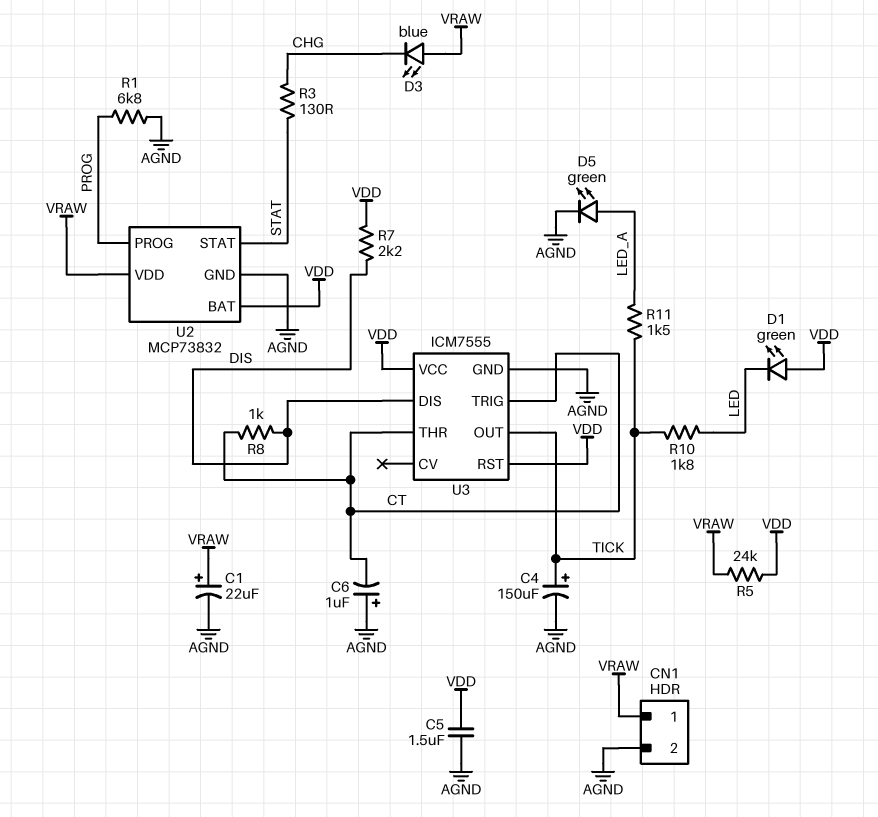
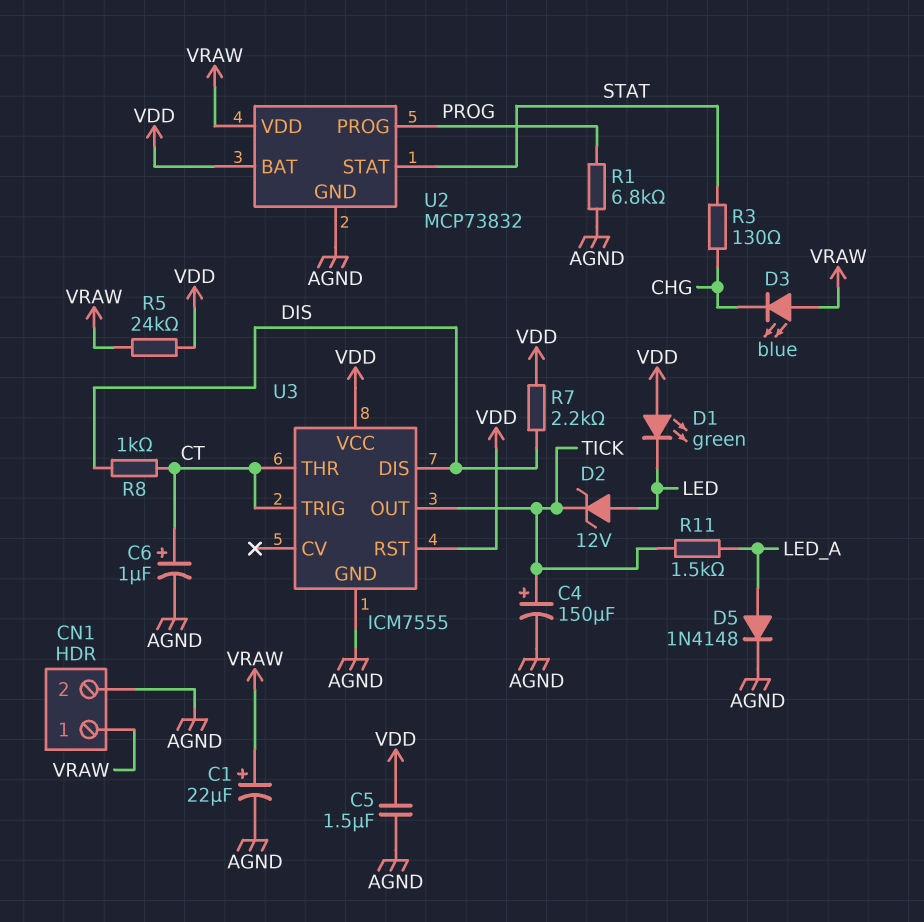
C6: 1uF (plus AGND, minus CT) -> 1uF (plus CT, minus AGND)
D2: none -> zener 12V (A LED, K TICK)
D5: LED green (A LED_A, K AGND) -> diode 1N4148 (A LED_A, K AGND)
R10: 1.8k (LED, TICK) -> none

